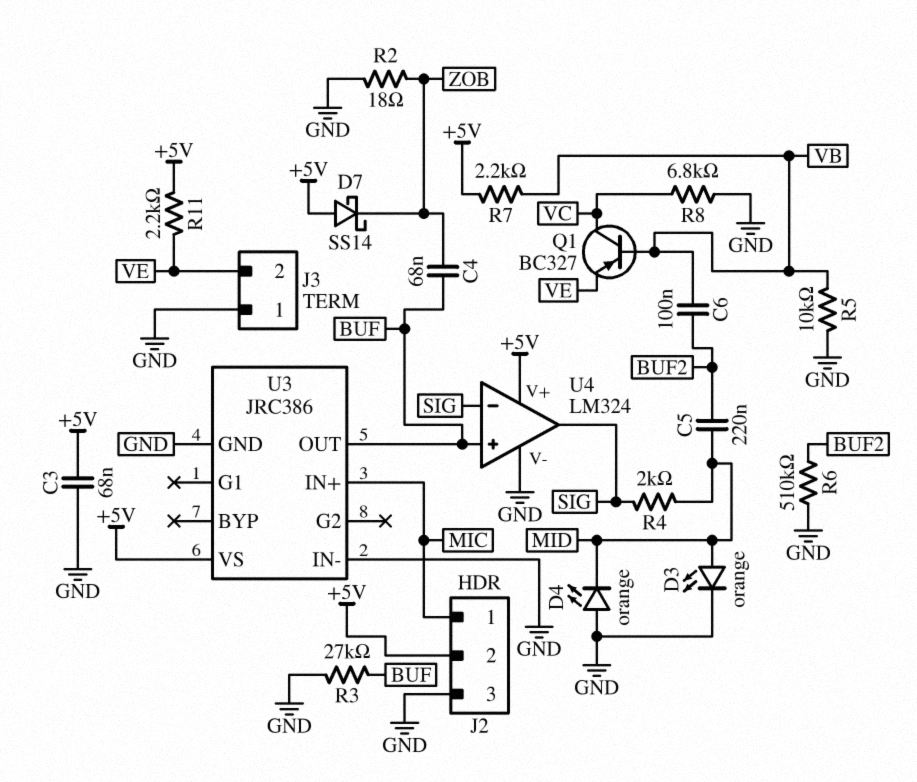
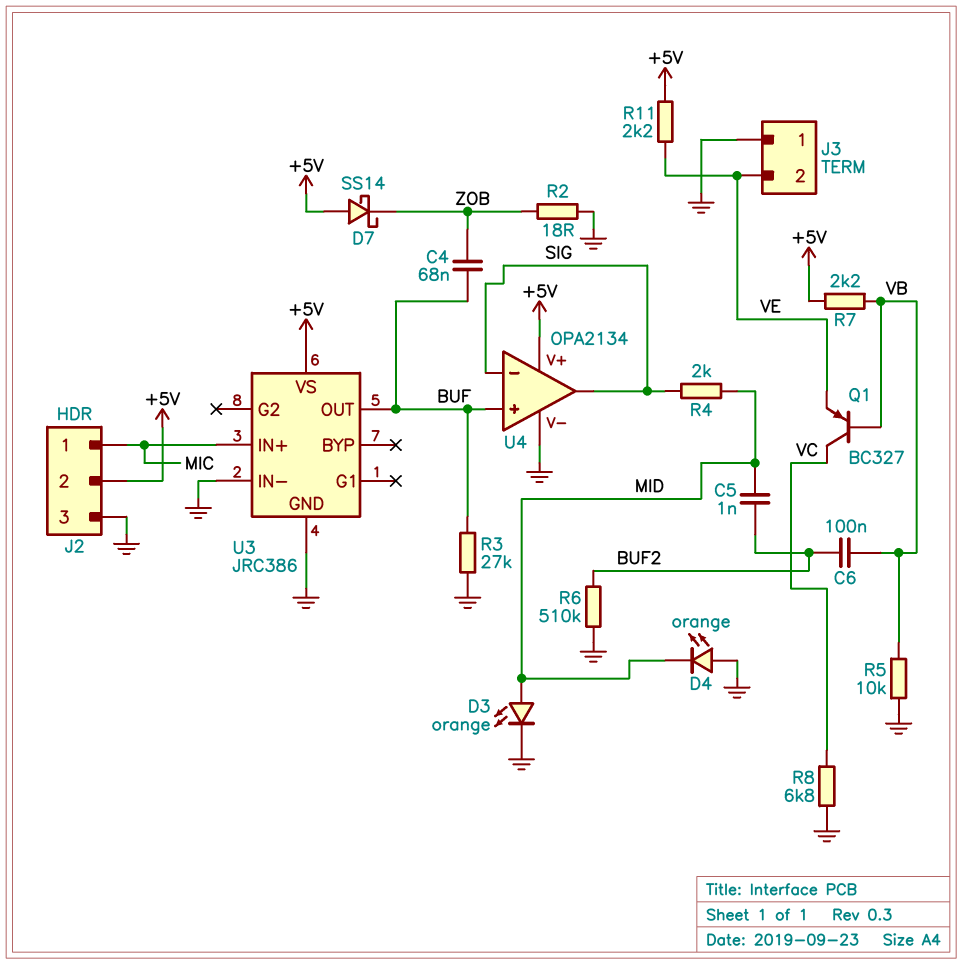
C3: 68nF (+5V, GND) -> none
C5: 220nF (BUF2, MID) -> 1nF (BUF2, MID)
U4: LM324 -> OPA2134

